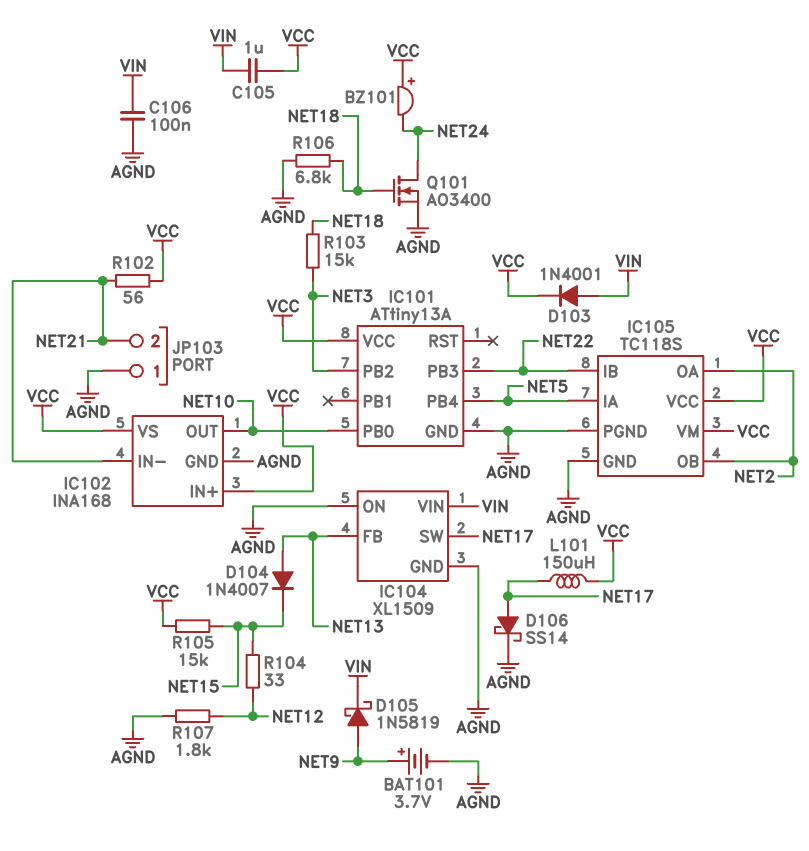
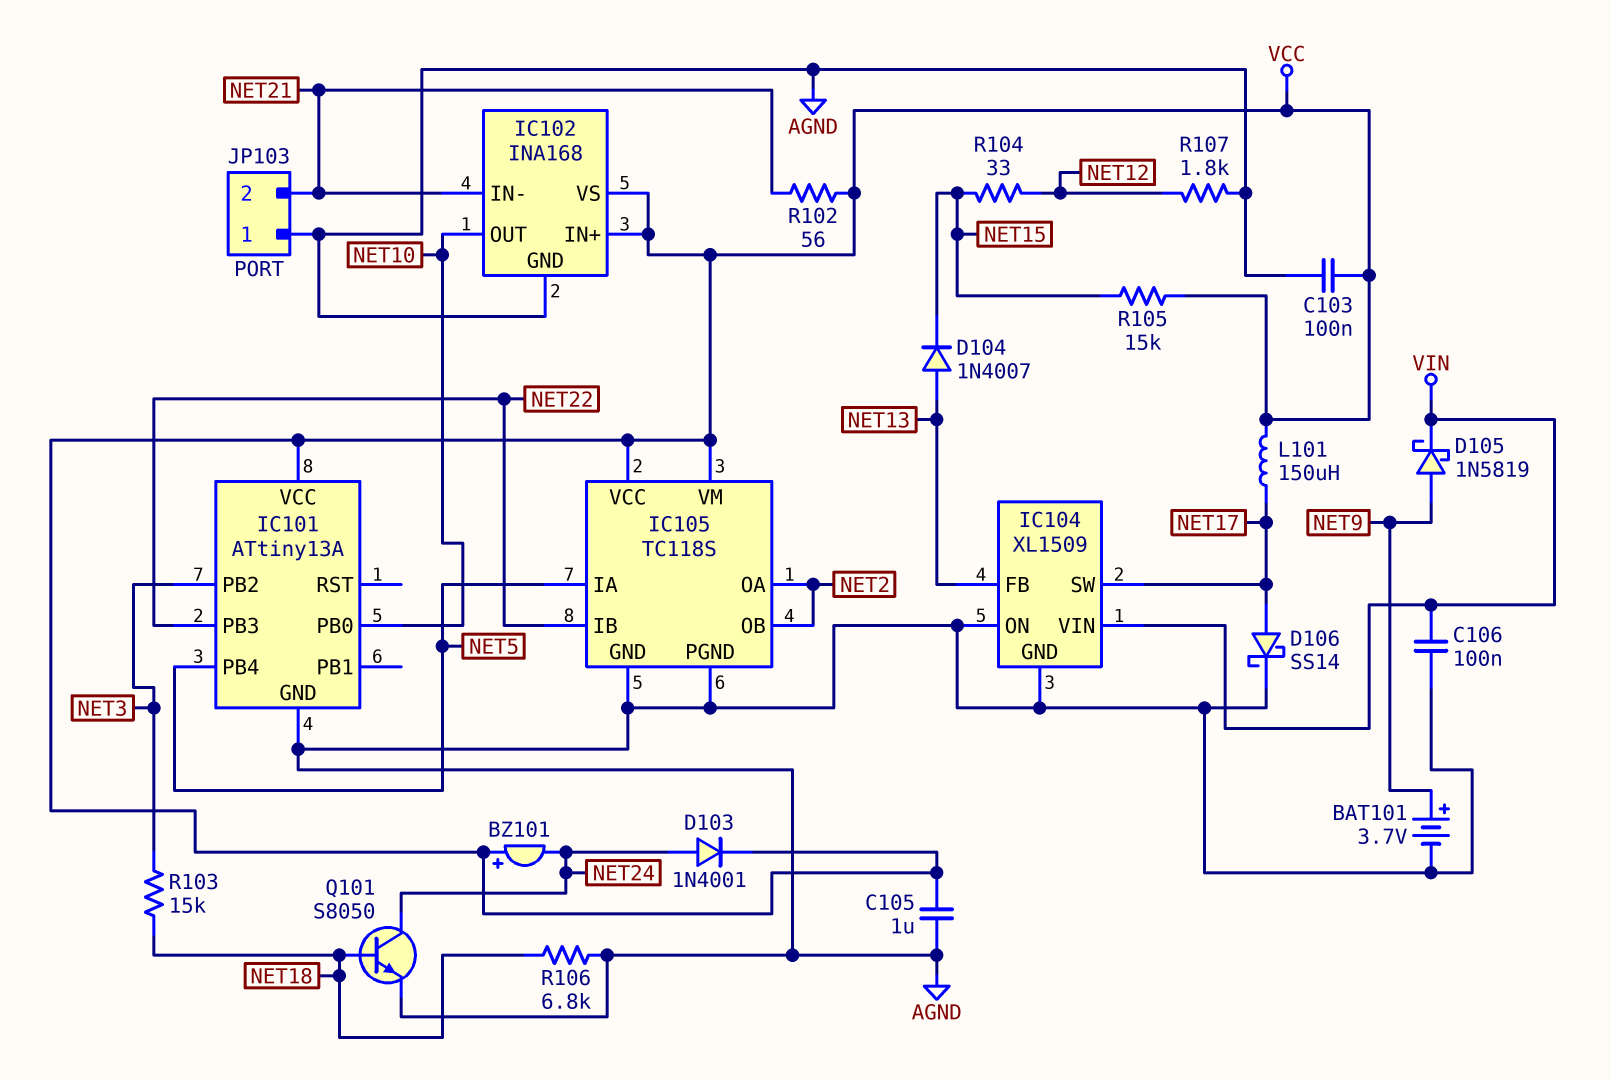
C103: none -> 100nF (AGND, VCC)
C105: 1uF (VCC, VIN) -> 1uF (AGND, VCC)
D103: diode 1N4001 (A VIN, K VCC) -> diode 1N4001 (A NET24, K VCC)
Q101: NMOS AO3400 (G NET18, D NET24, S AGND) -> NPN S8050 (B NET18, C NET24, E AGND)

